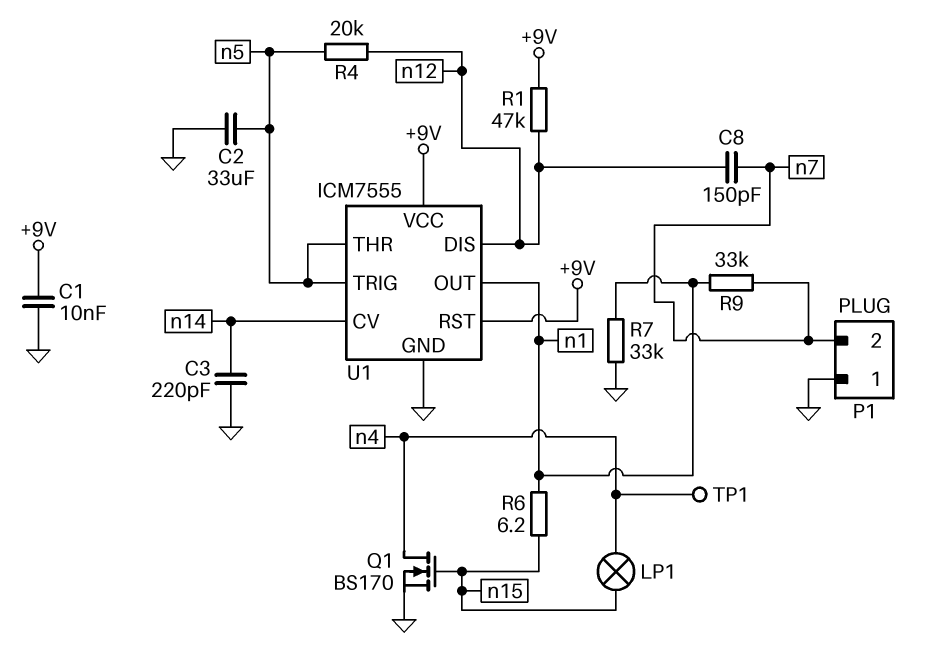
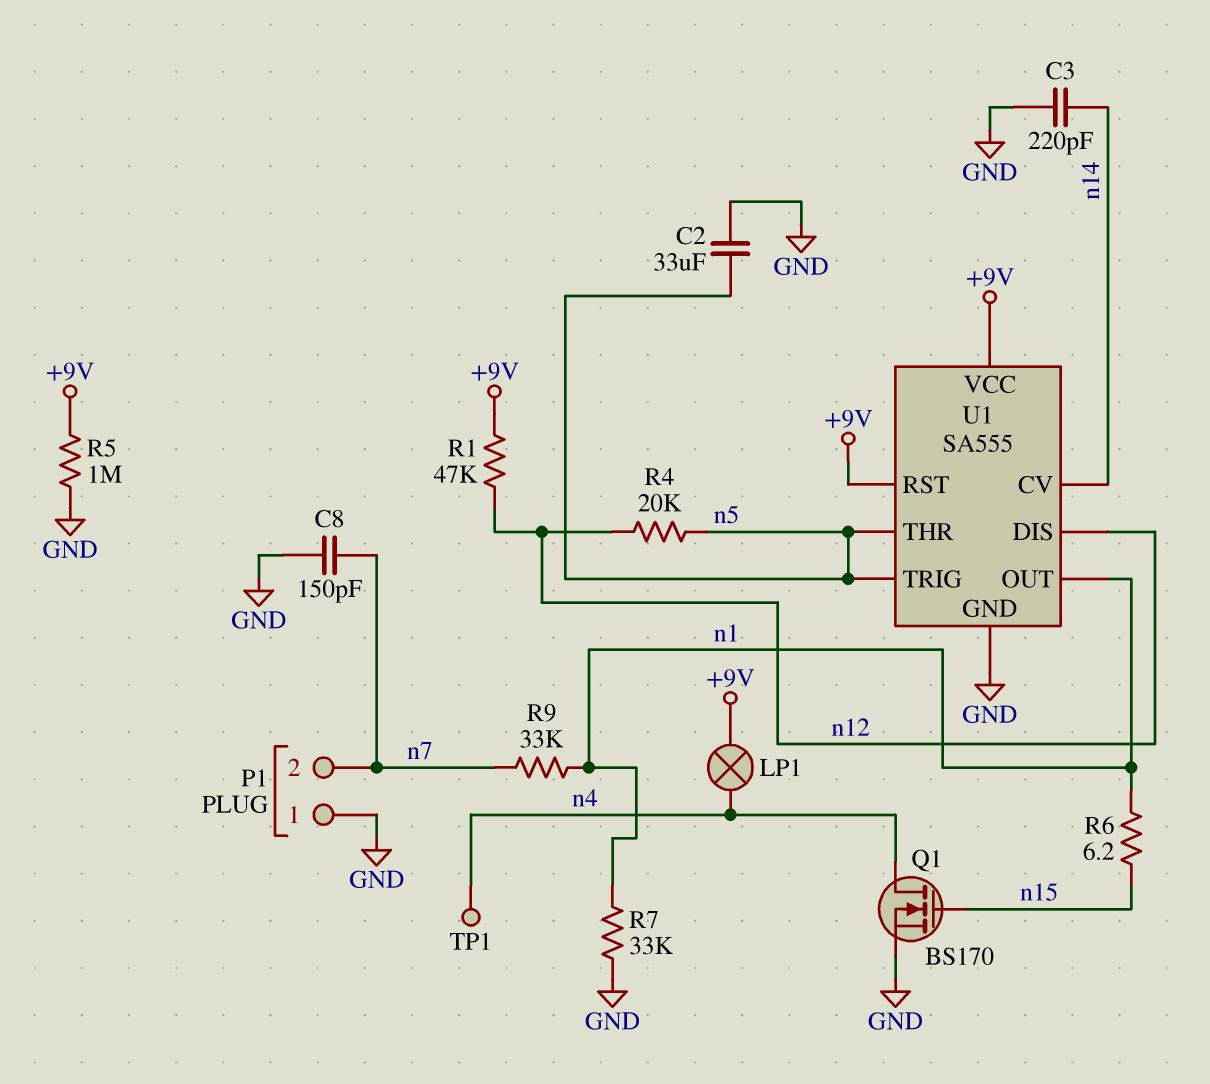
C1: 10nF (+9V, GND) -> none
C8: 150pF (n7, n12) -> 150pF (GND, n7)
LP1: lamp (n4, n15) -> lamp (+9V, n4)
R5: none -> 1M (+9V, GND)
U1: ICM7555 -> SA555

